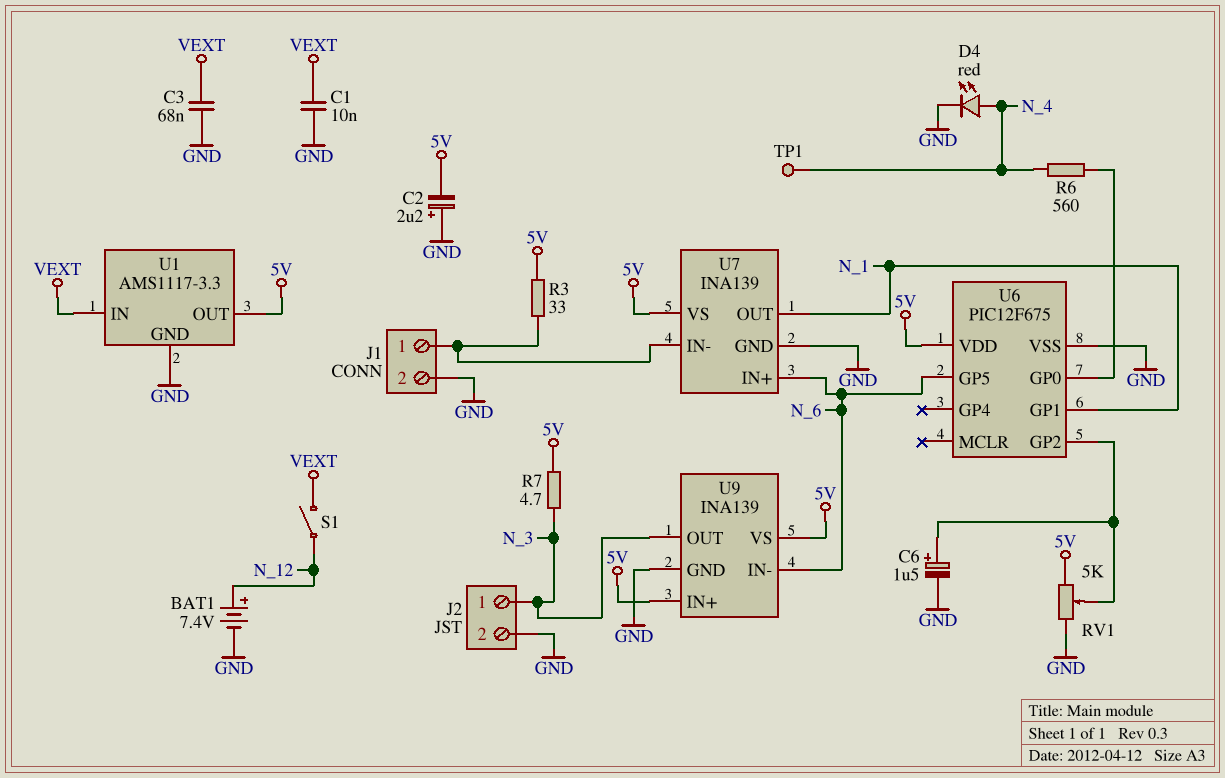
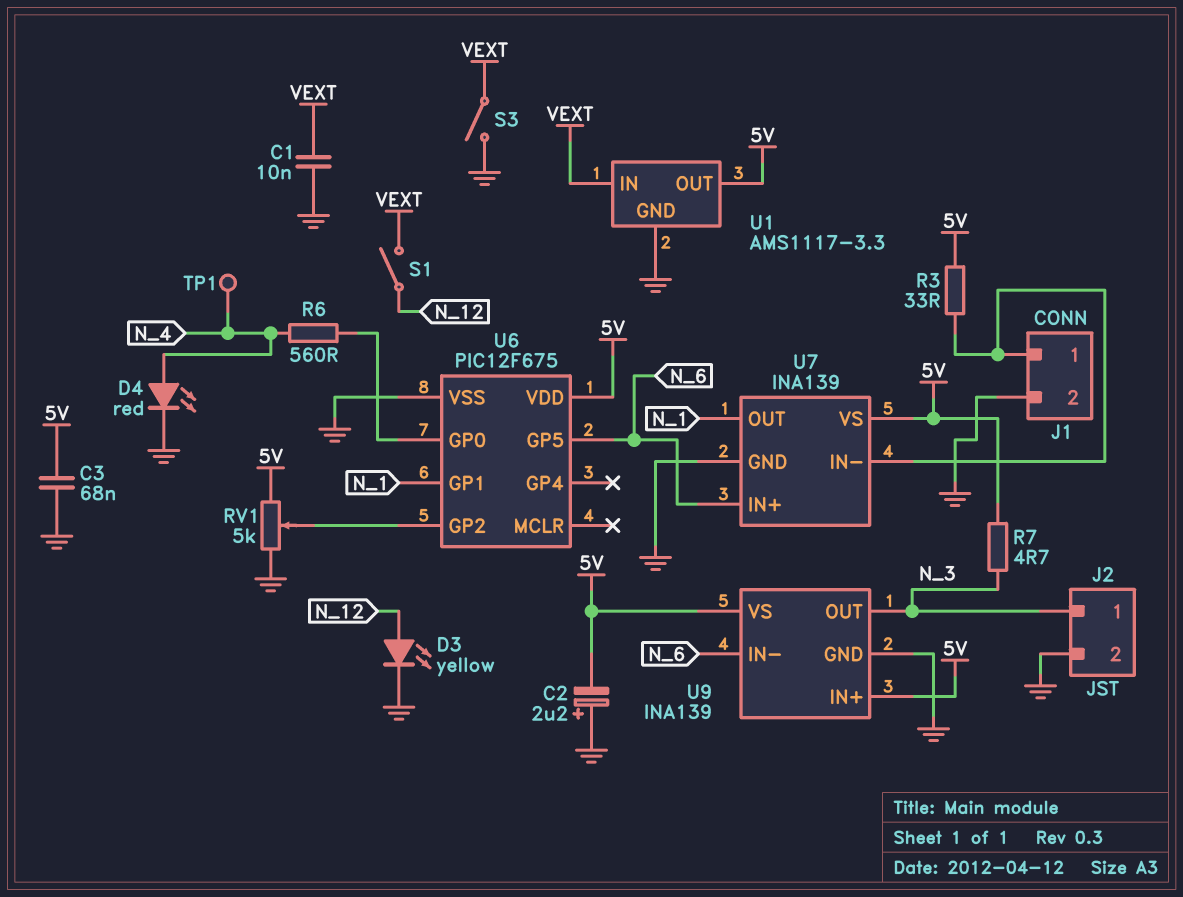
BAT1: 7.4V (plus N_12, minus GND) -> none
C3: 68nF (GND, VEXT) -> 68nF (5V, GND)
C6: 1.5uF (plus U6/GP2, minus GND) -> none
D3: none -> LED yellow (A N_12, K GND)
S3: none -> switch (GND, VEXT)

